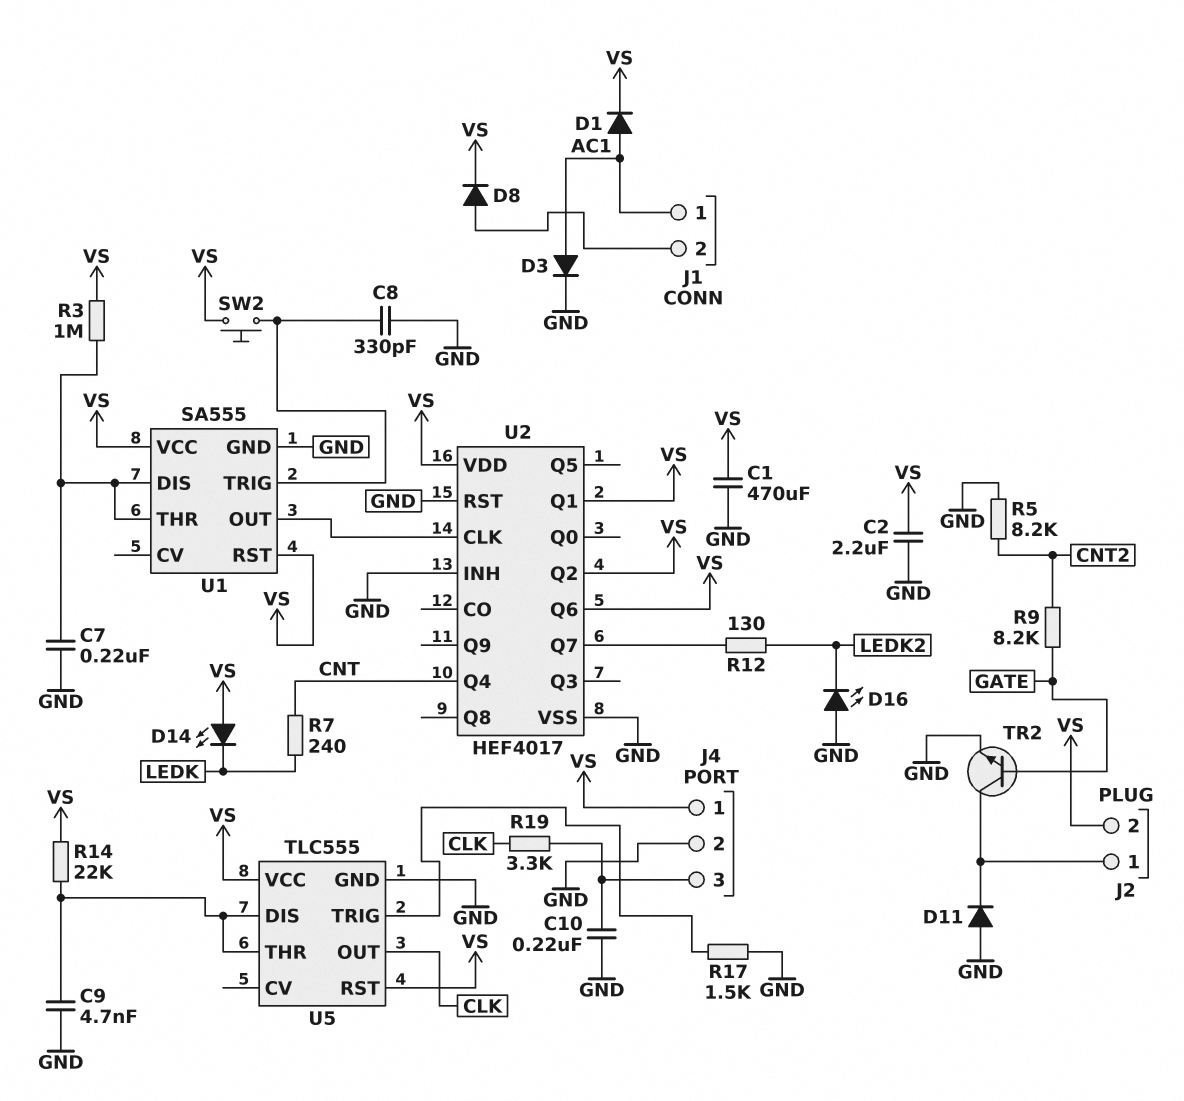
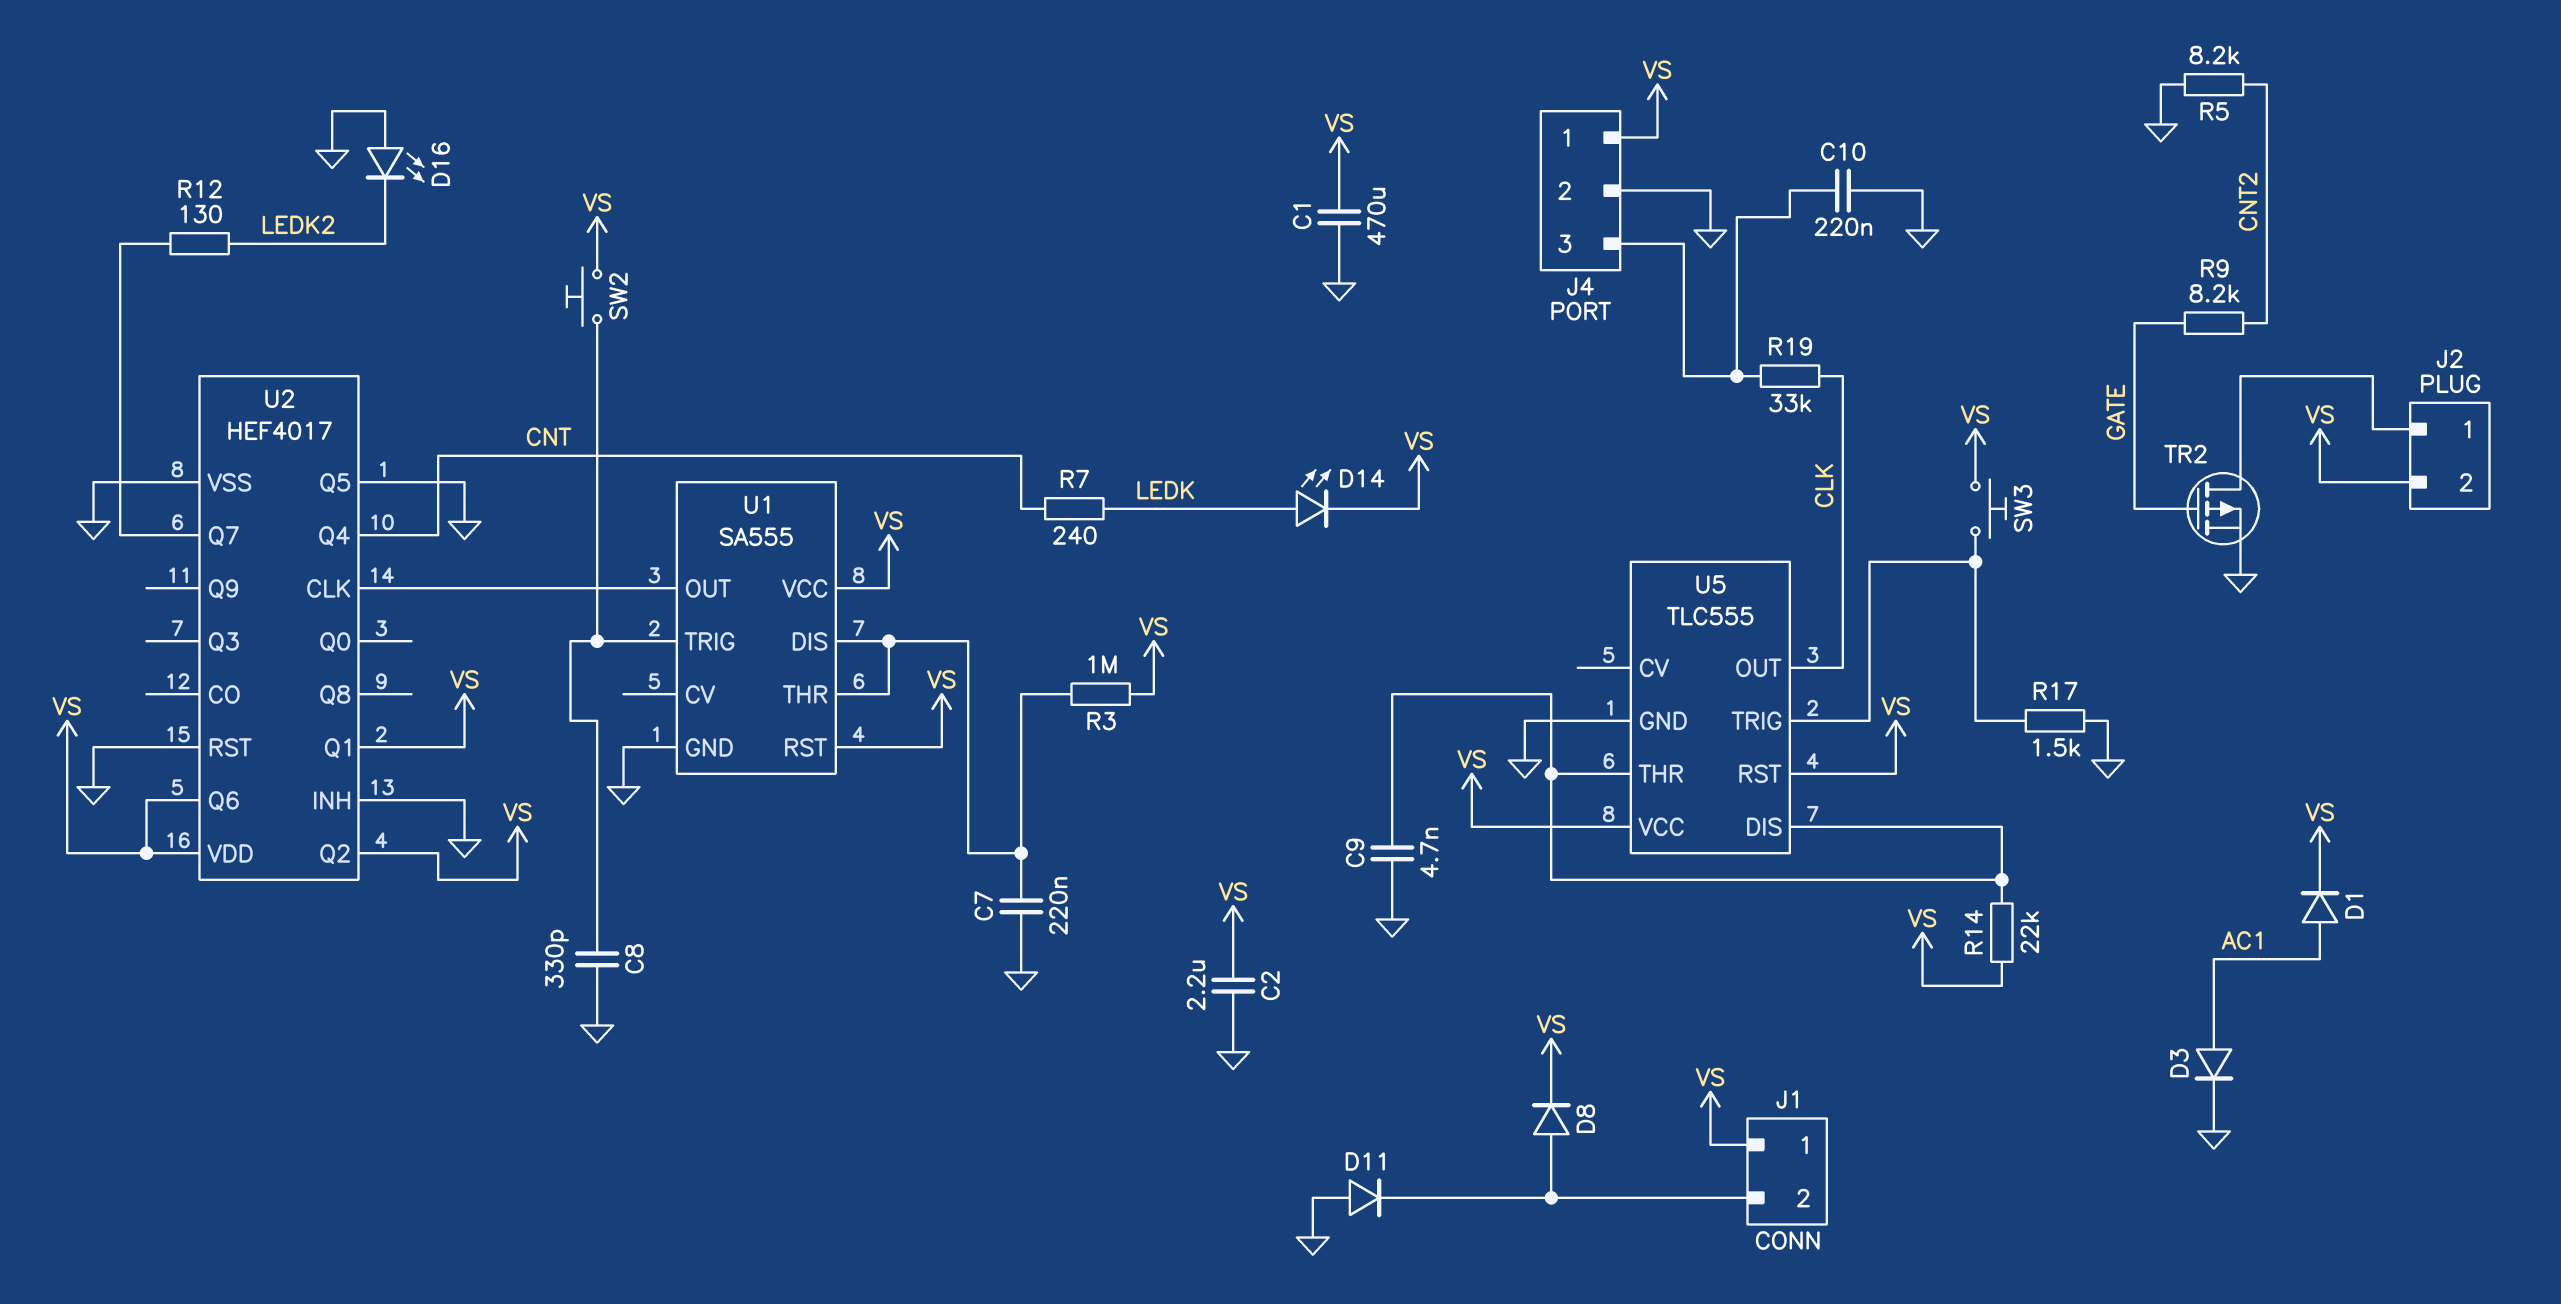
D11: diode (A GND, K J2/1) -> diode (A GND, K J1/2)
D14: LED (A VS, K LEDK) -> LED (A LEDK, K VS)
J1 pin 1: AC1 -> VS
R19: 3.3k (CLK, J4/3) -> 33k (CLK, J4/3)
SW3: none -> button (U5/TRIG, VS)
TR2: NPN (B GATE, C J2/1, E GND) -> PMOS (G GATE, D J2/1, S GND)
U2 pin Q5: none -> GND

